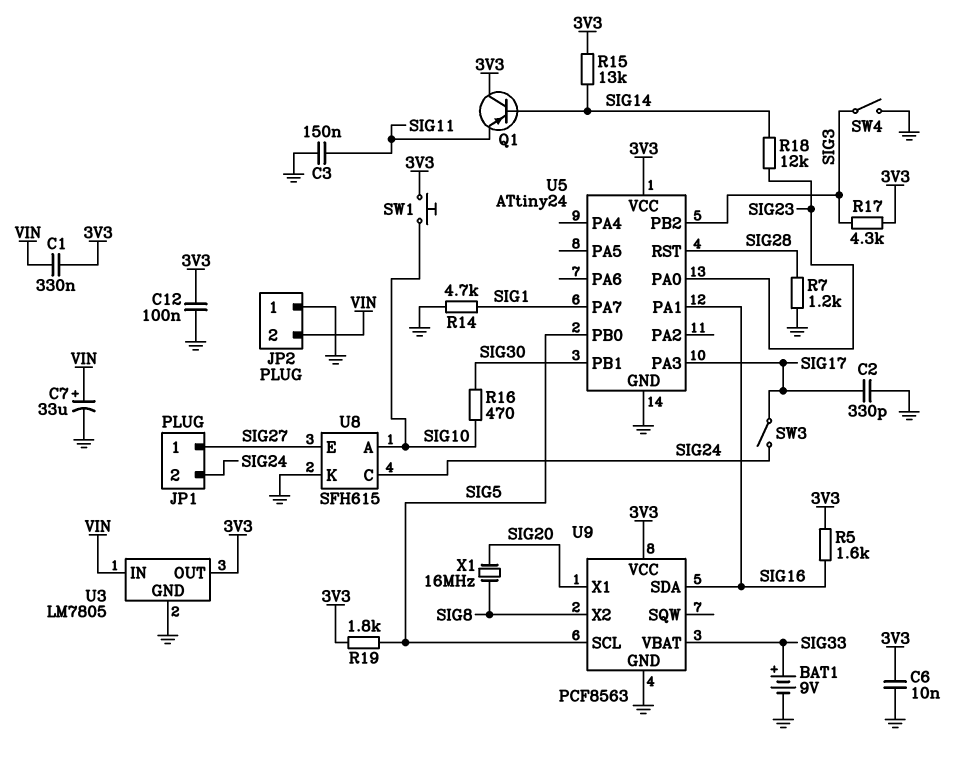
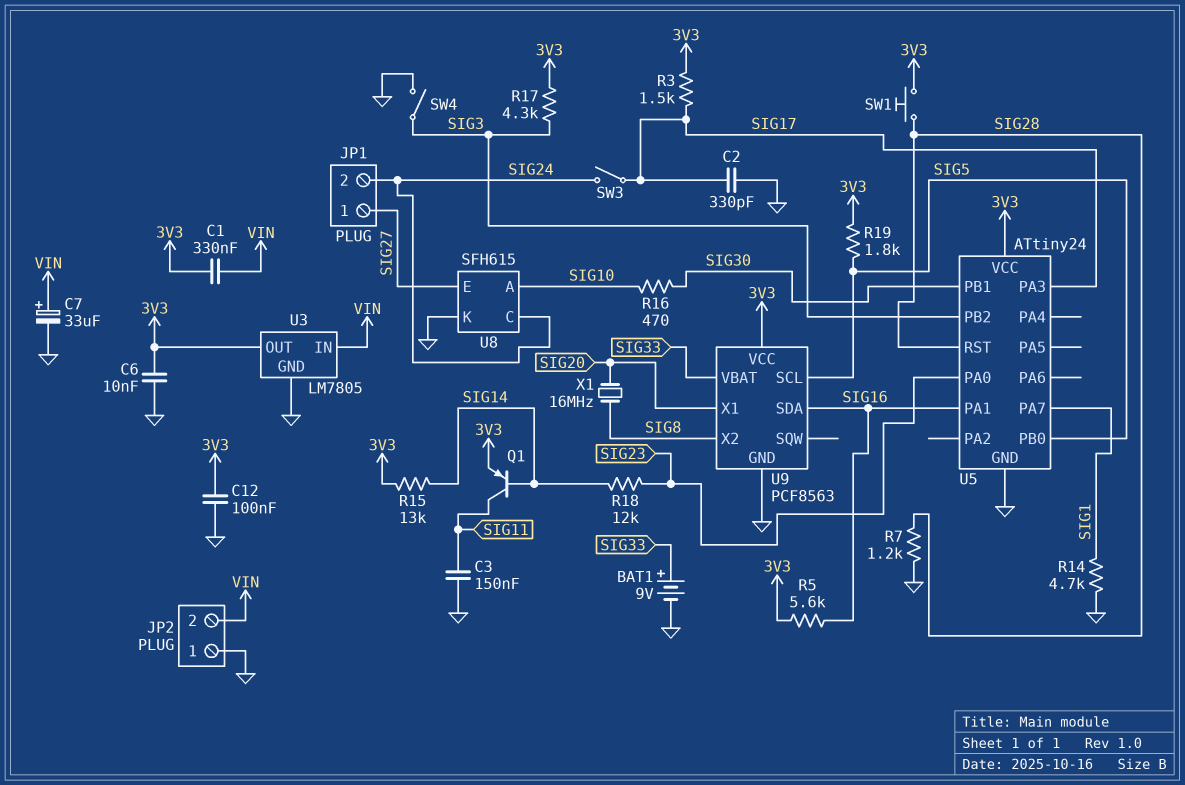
Q1: PNP (B SIG14, C 3V3, E SIG11) -> PNP (B SIG14, C SIG11, E 3V3)
R3: none -> 1.5k (3V3, SIG17)
R5: 1.6k (3V3, SIG16) -> 5.6k (3V3, SIG16)
SW1: button (3V3, SIG10) -> button (3V3, SIG28)

